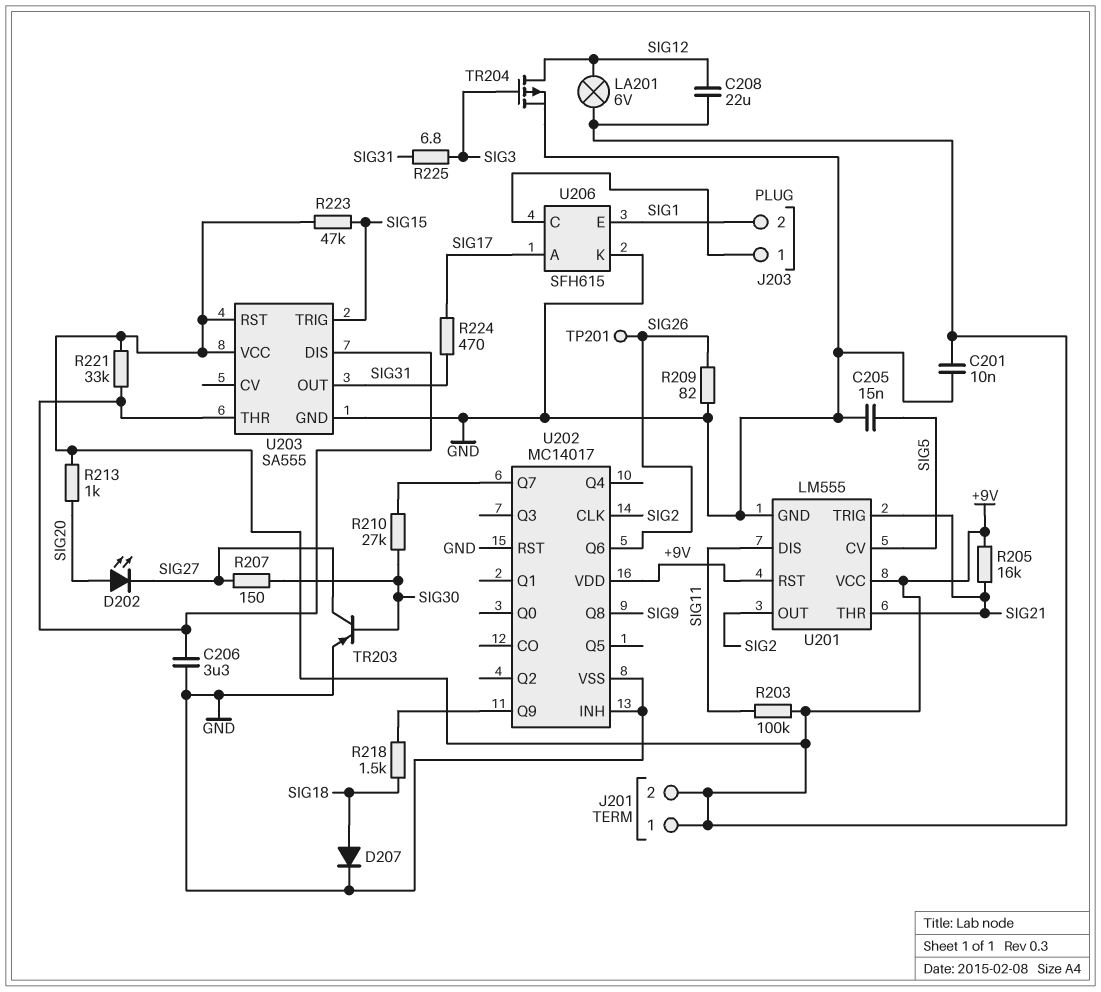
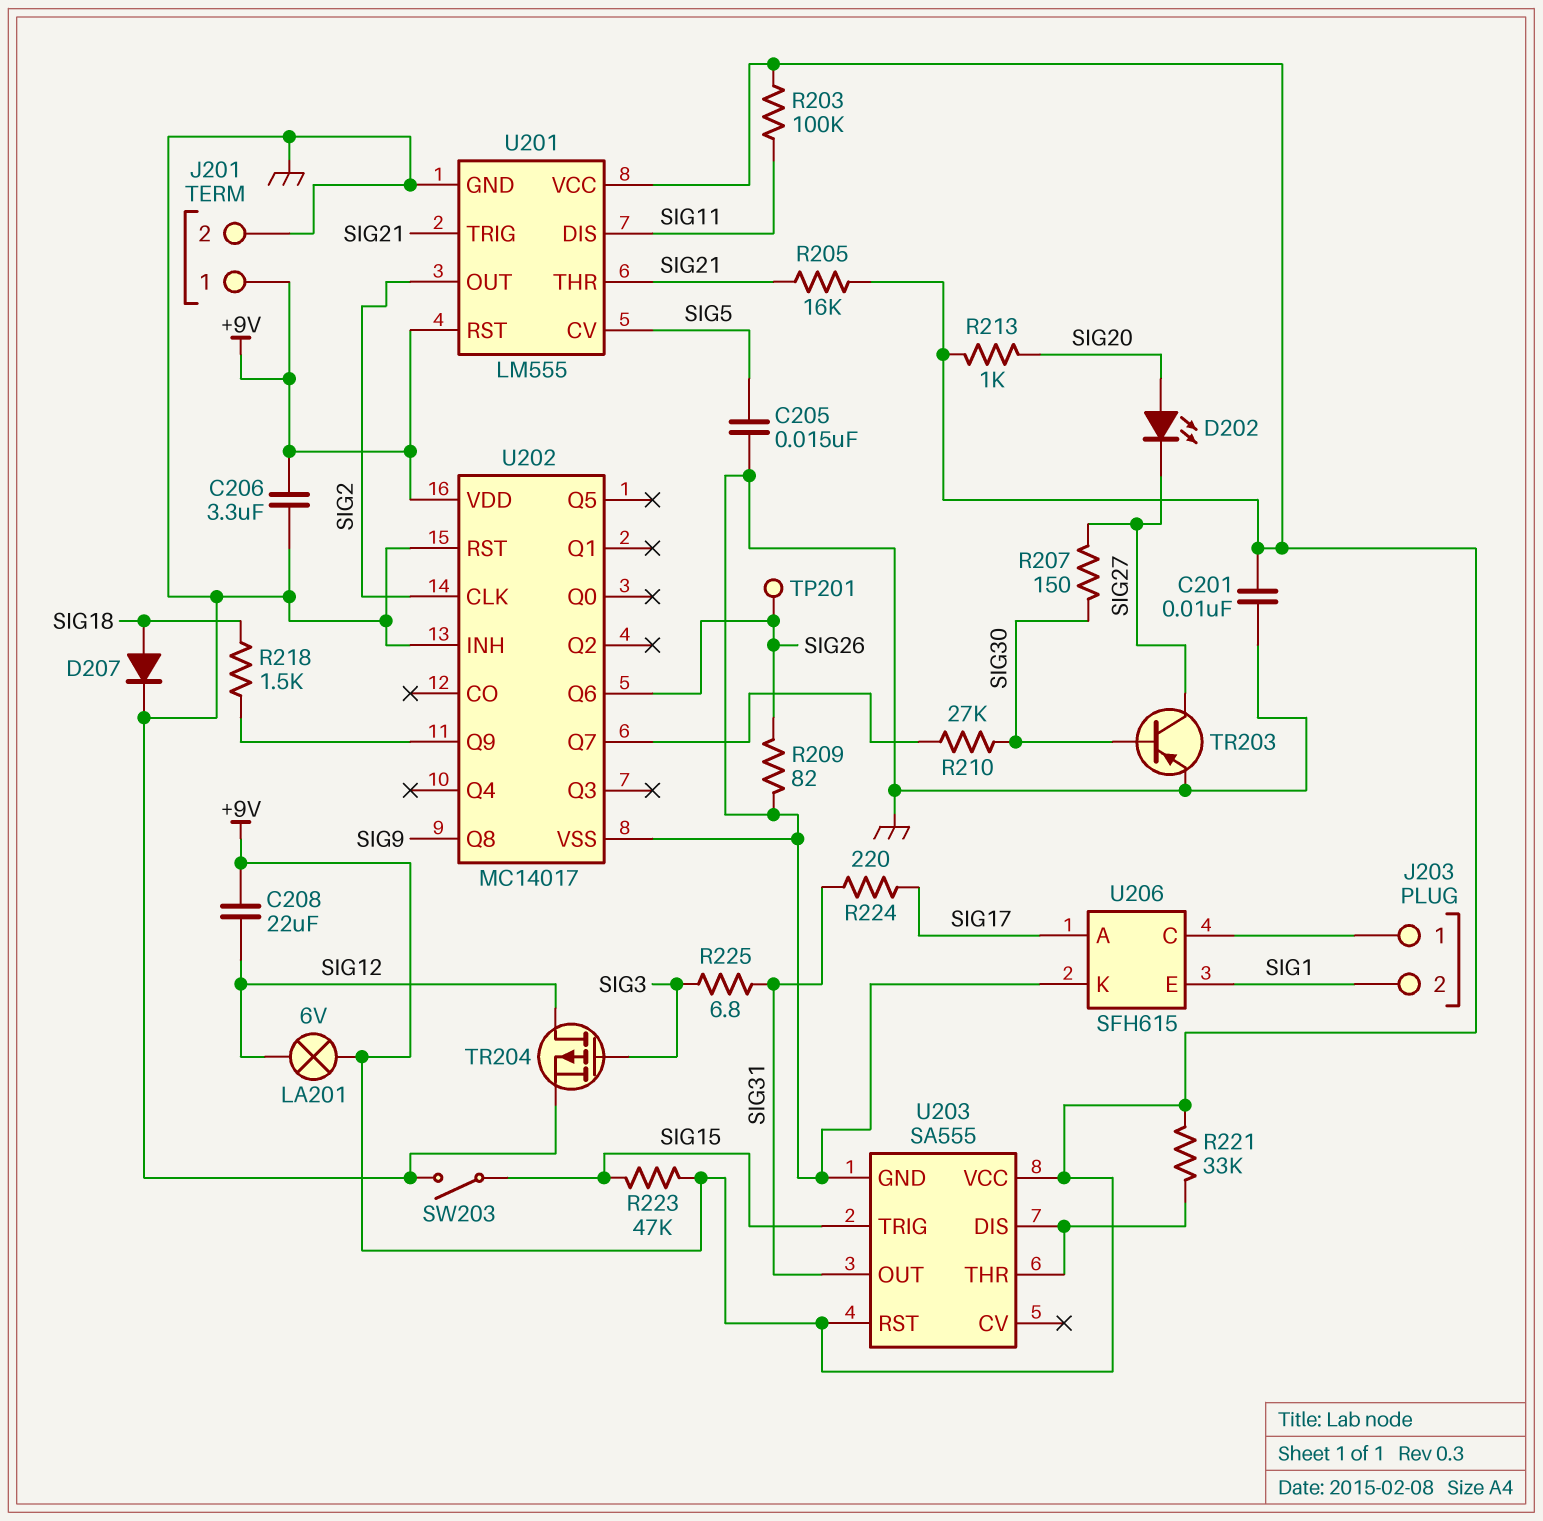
C206: 3.3uF (GND, U203/DIS) -> 3.3uF (+9V, GND)
J201 pin 2: +9V -> GND
R224: 470 (SIG17, SIG31) -> 220 (SIG17, SIG31)
SW203: none -> switch (GND, SIG15)

